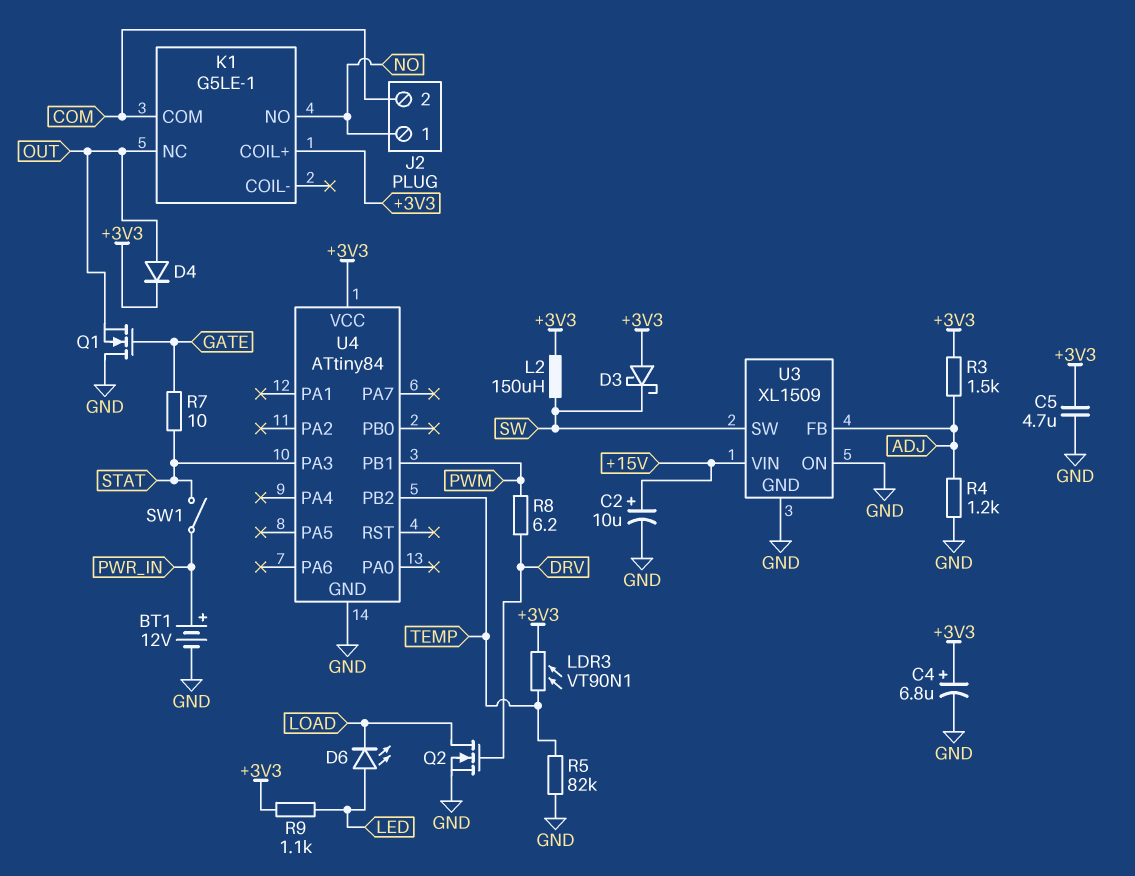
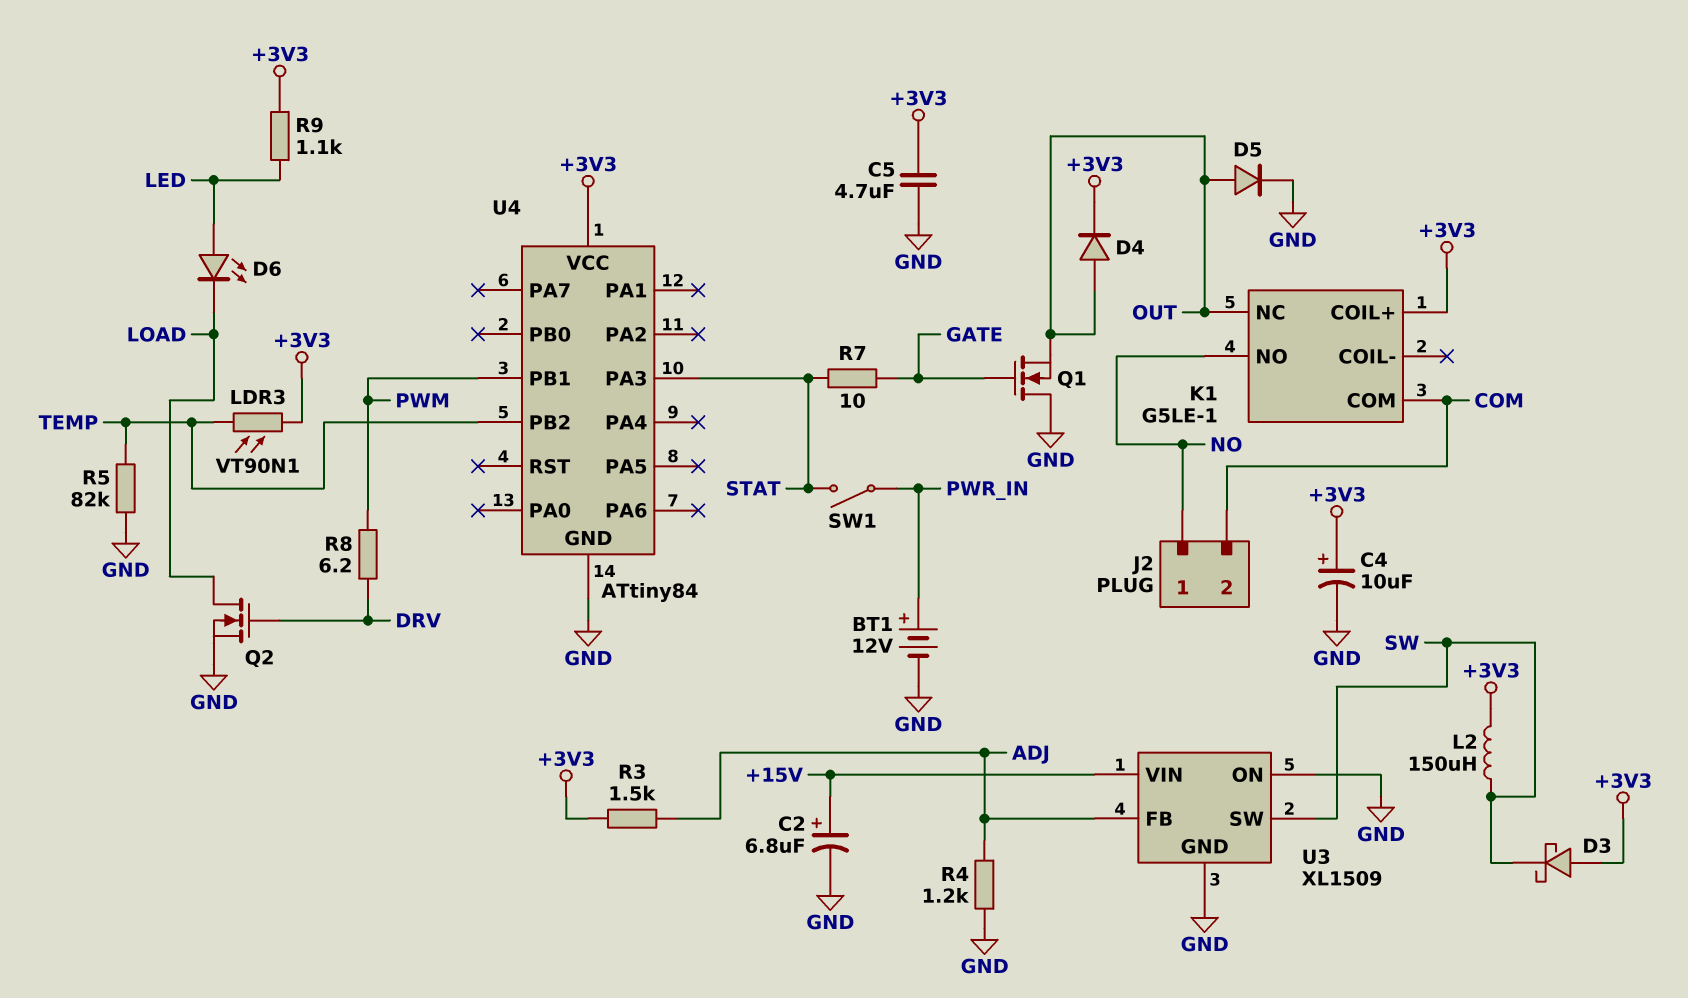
C2: 10uF (plus +15V, minus GND) -> 6.8uF (plus +15V, minus GND)
C4: 6.8uF (plus +3V3, minus GND) -> 10uF (plus +3V3, minus GND)
D5: none -> diode (A OUT, K GND)

